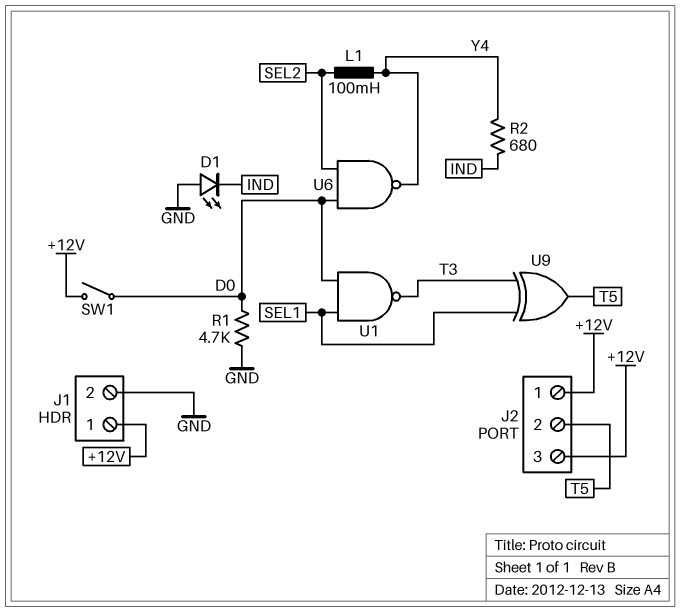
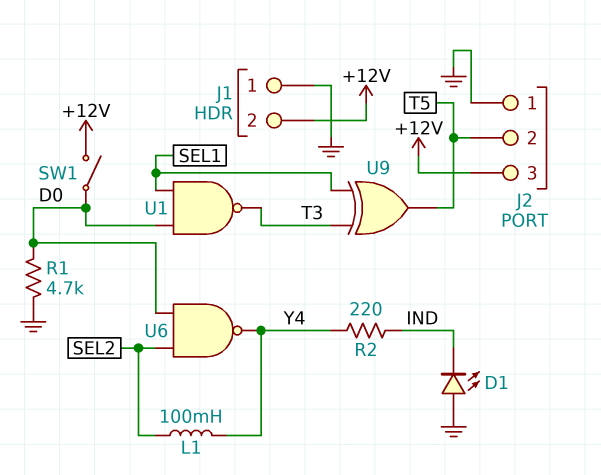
J1 pin 1: +12V -> GND
J1 pin 2: GND -> +12V
J2 pin 1: +12V -> GND
R2: 680 (IND, Y4) -> 220 (IND, Y4)

